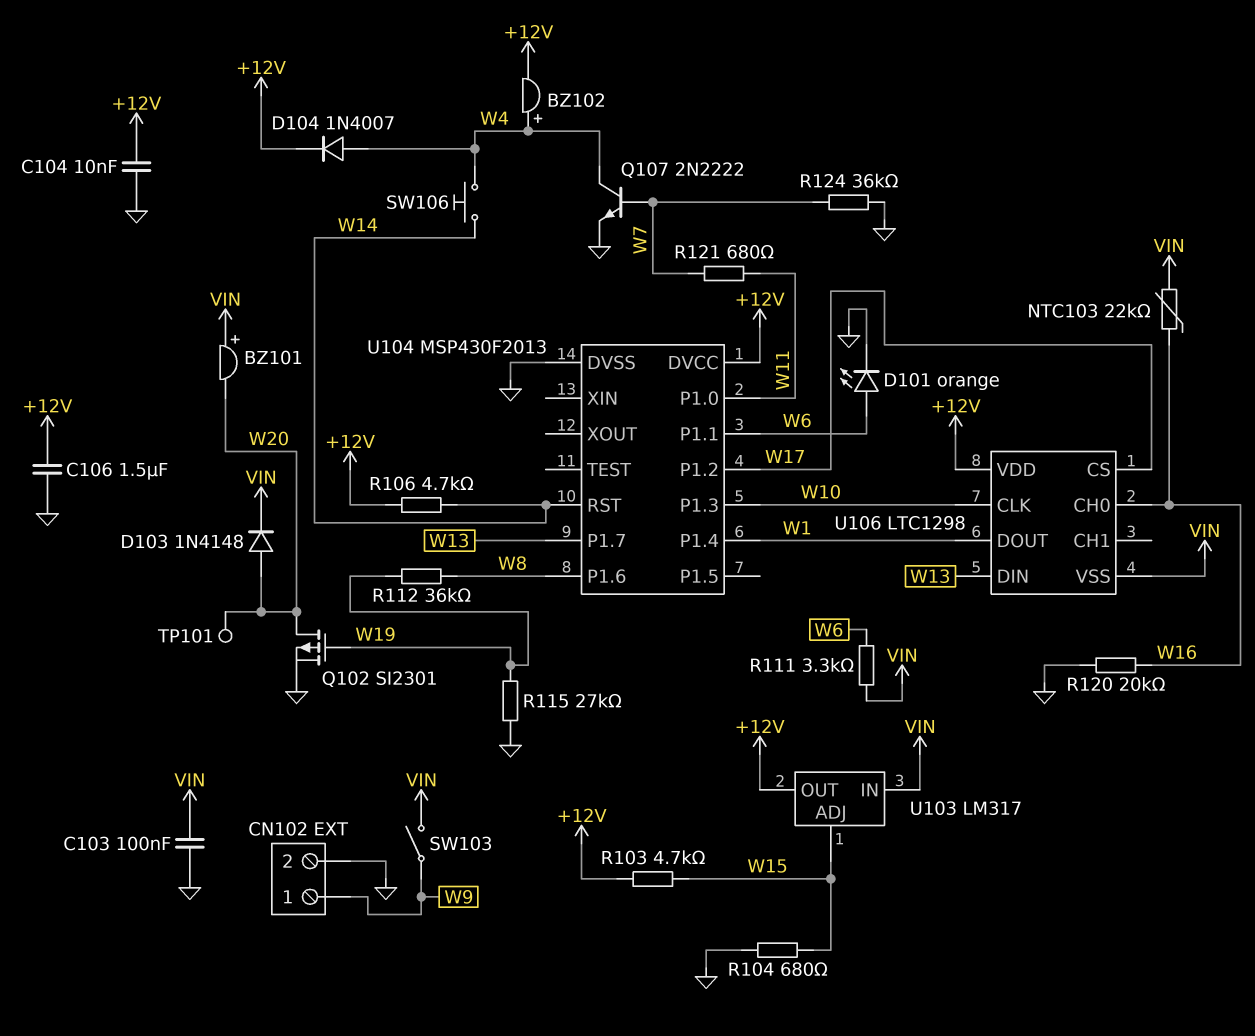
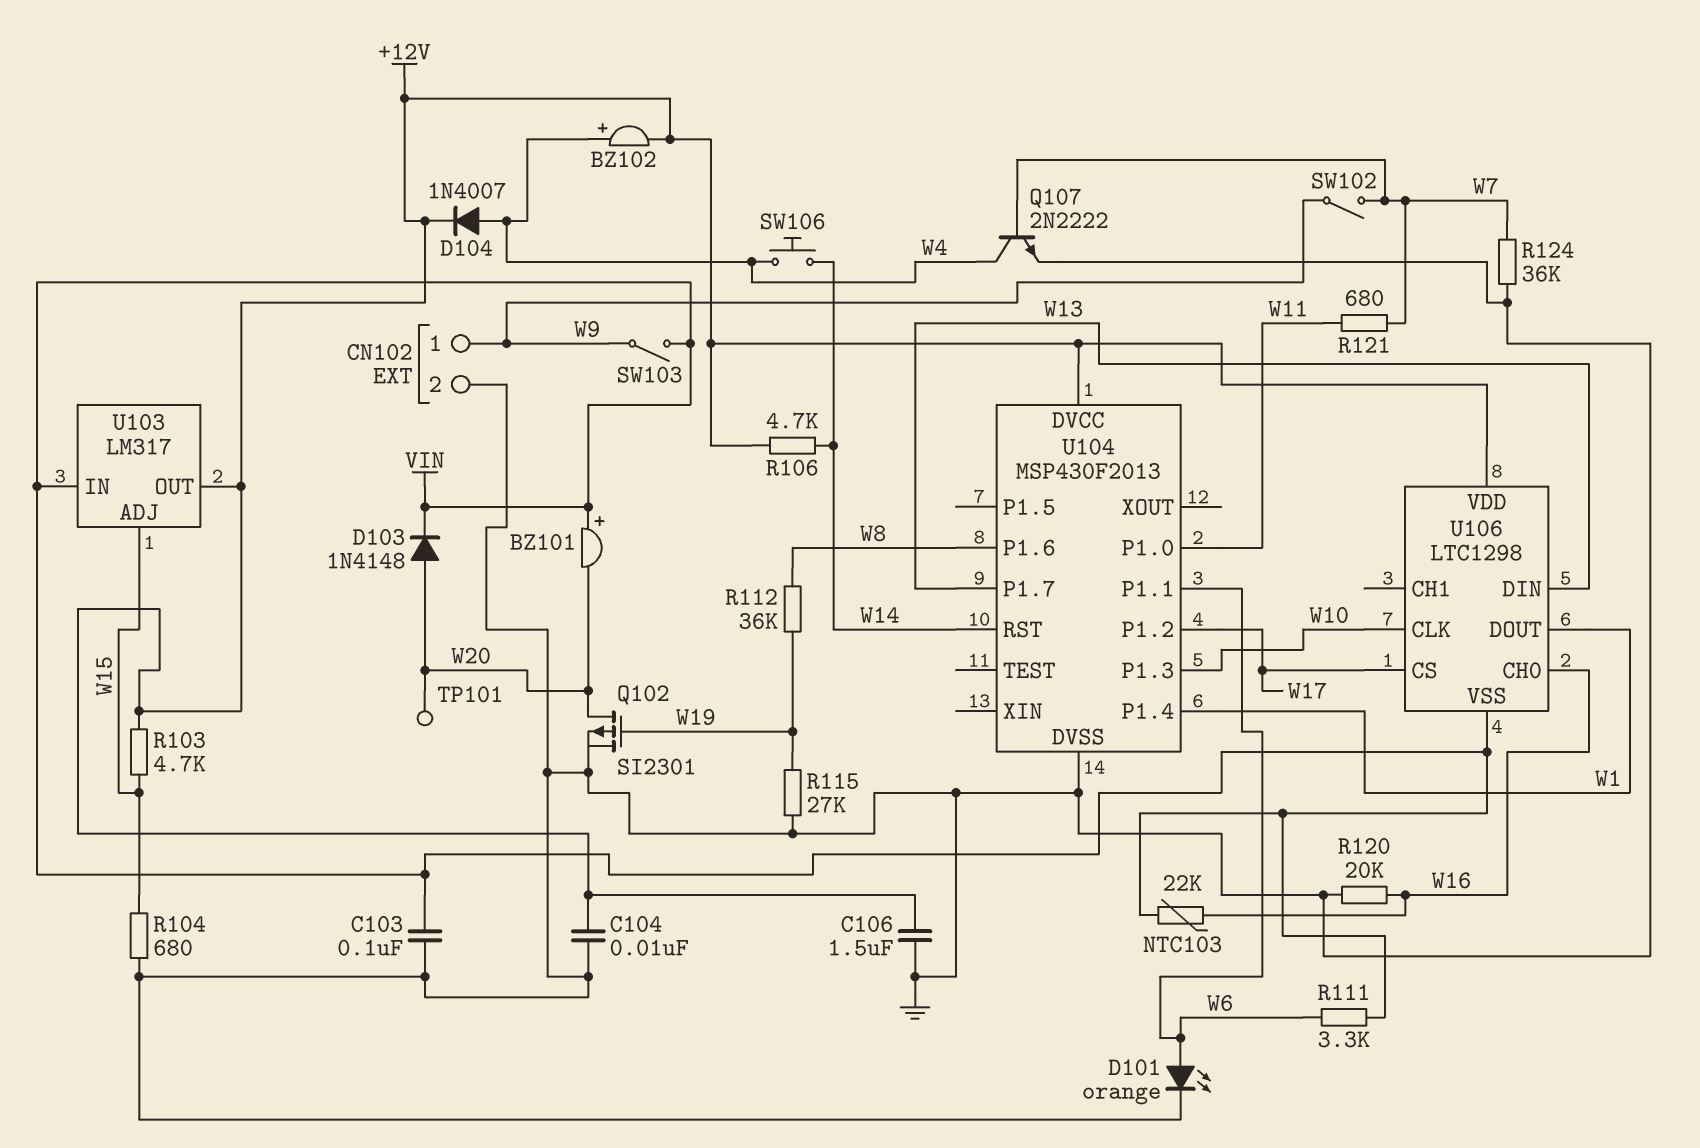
SW102: none -> switch (W7, W9)

